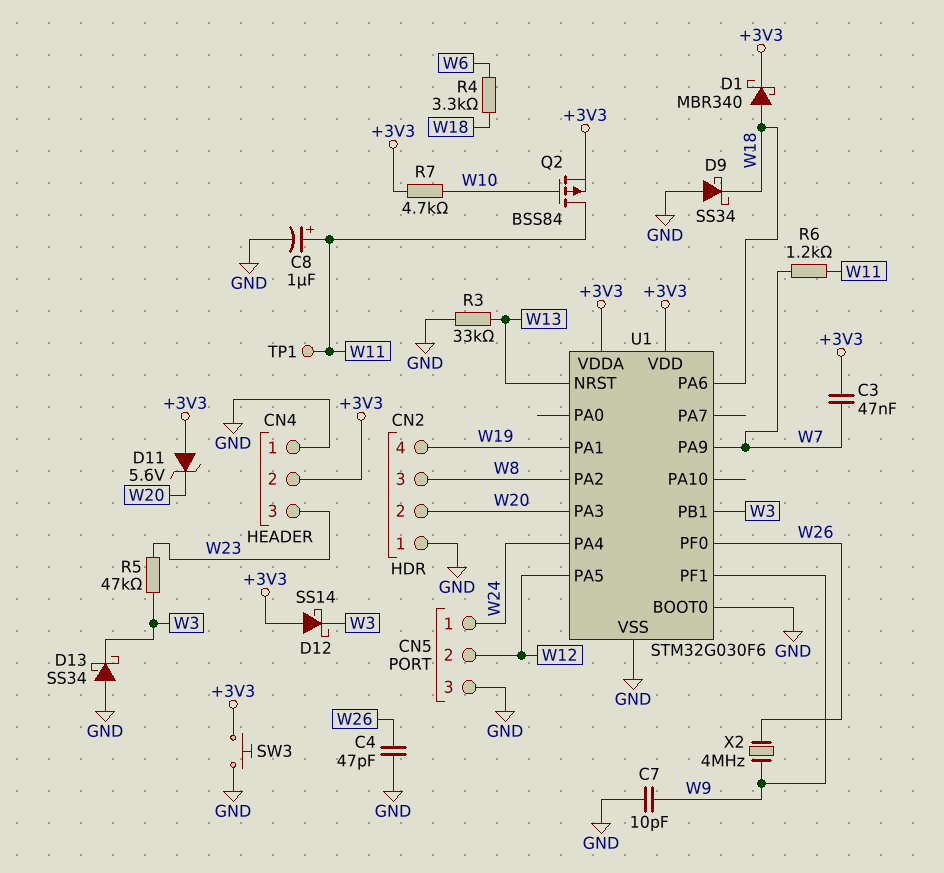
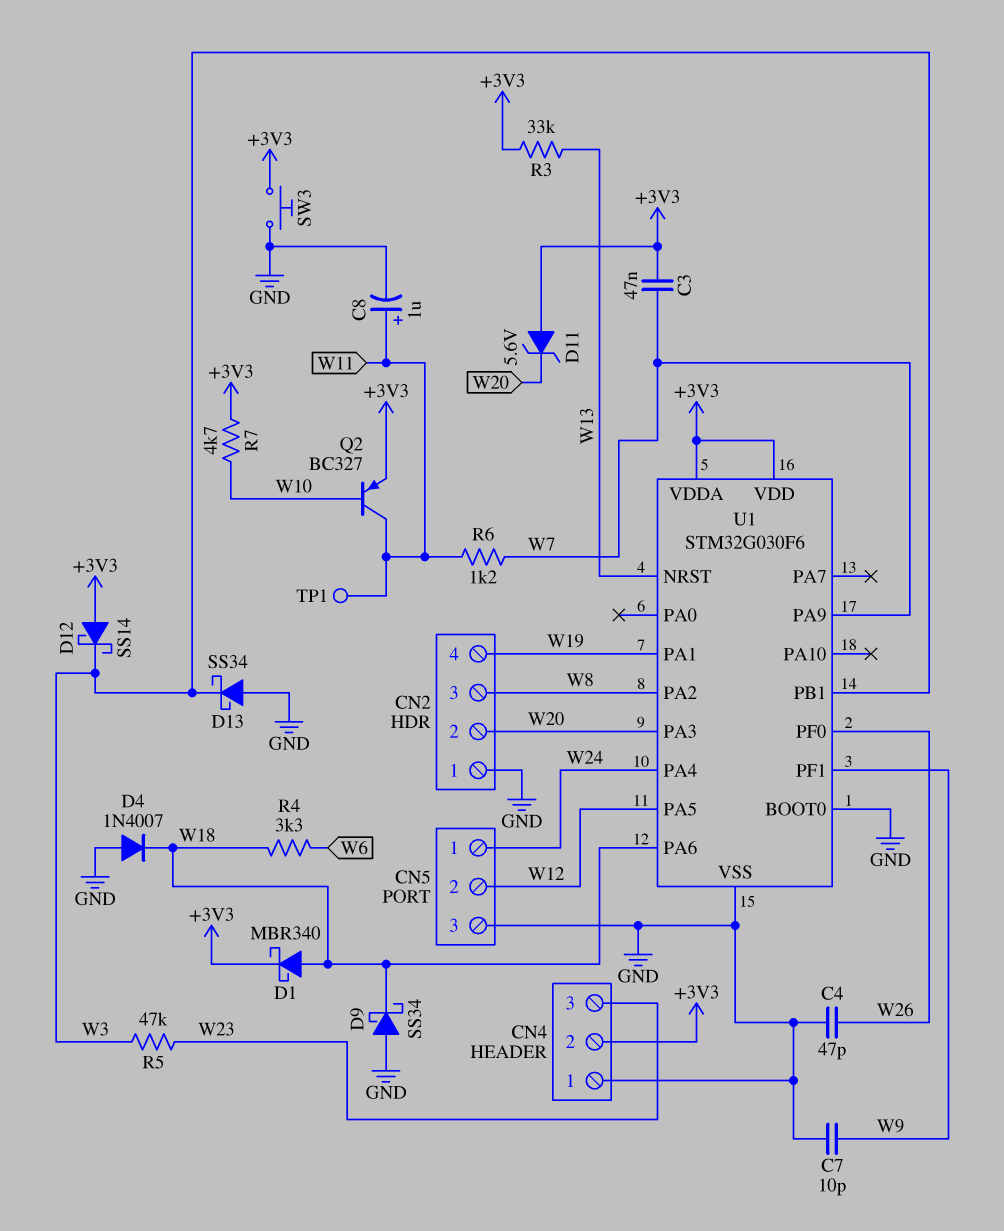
D4: none -> diode 1N4007 (A GND, K W18)
Q2: PMOS BSS84 (G W10, D W11, S +3V3) -> PNP BC327 (B W10, C W11, E +3V3)
R3: 33k (GND, W13) -> 33k (+3V3, W13)
X2: 4MHz (W9, W26) -> none

